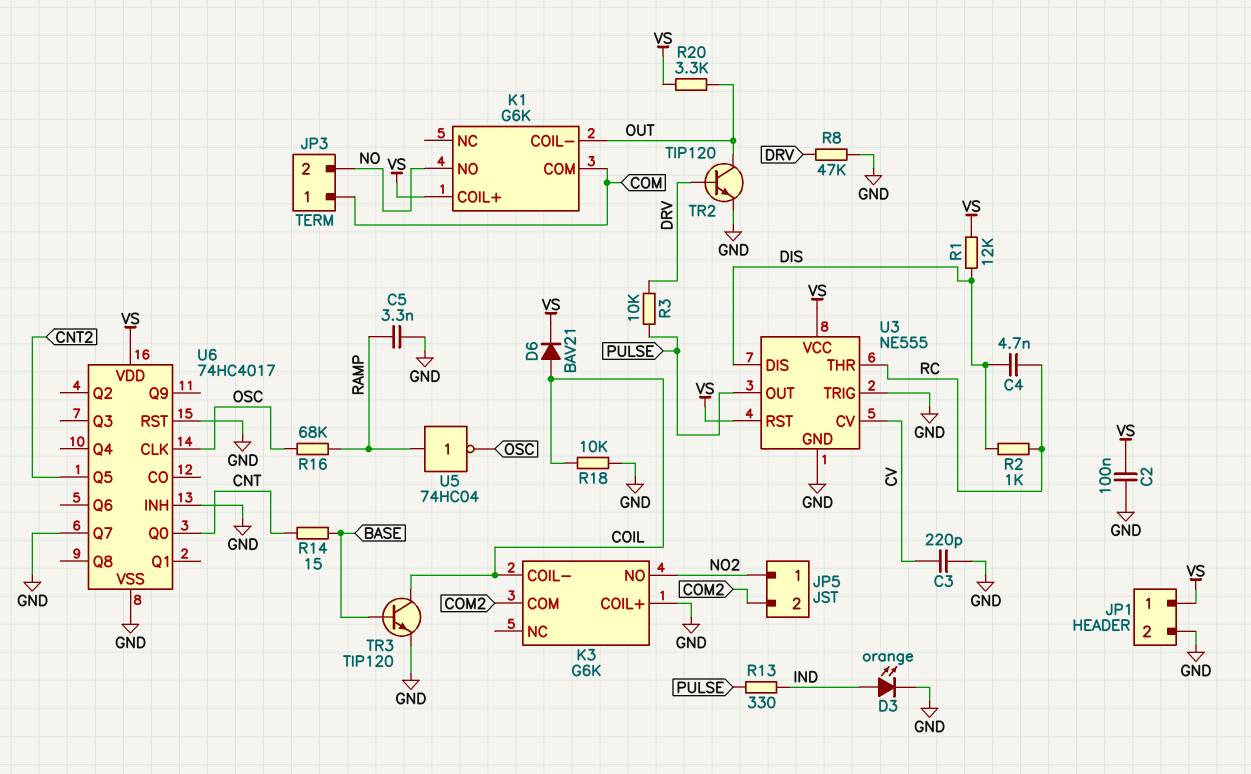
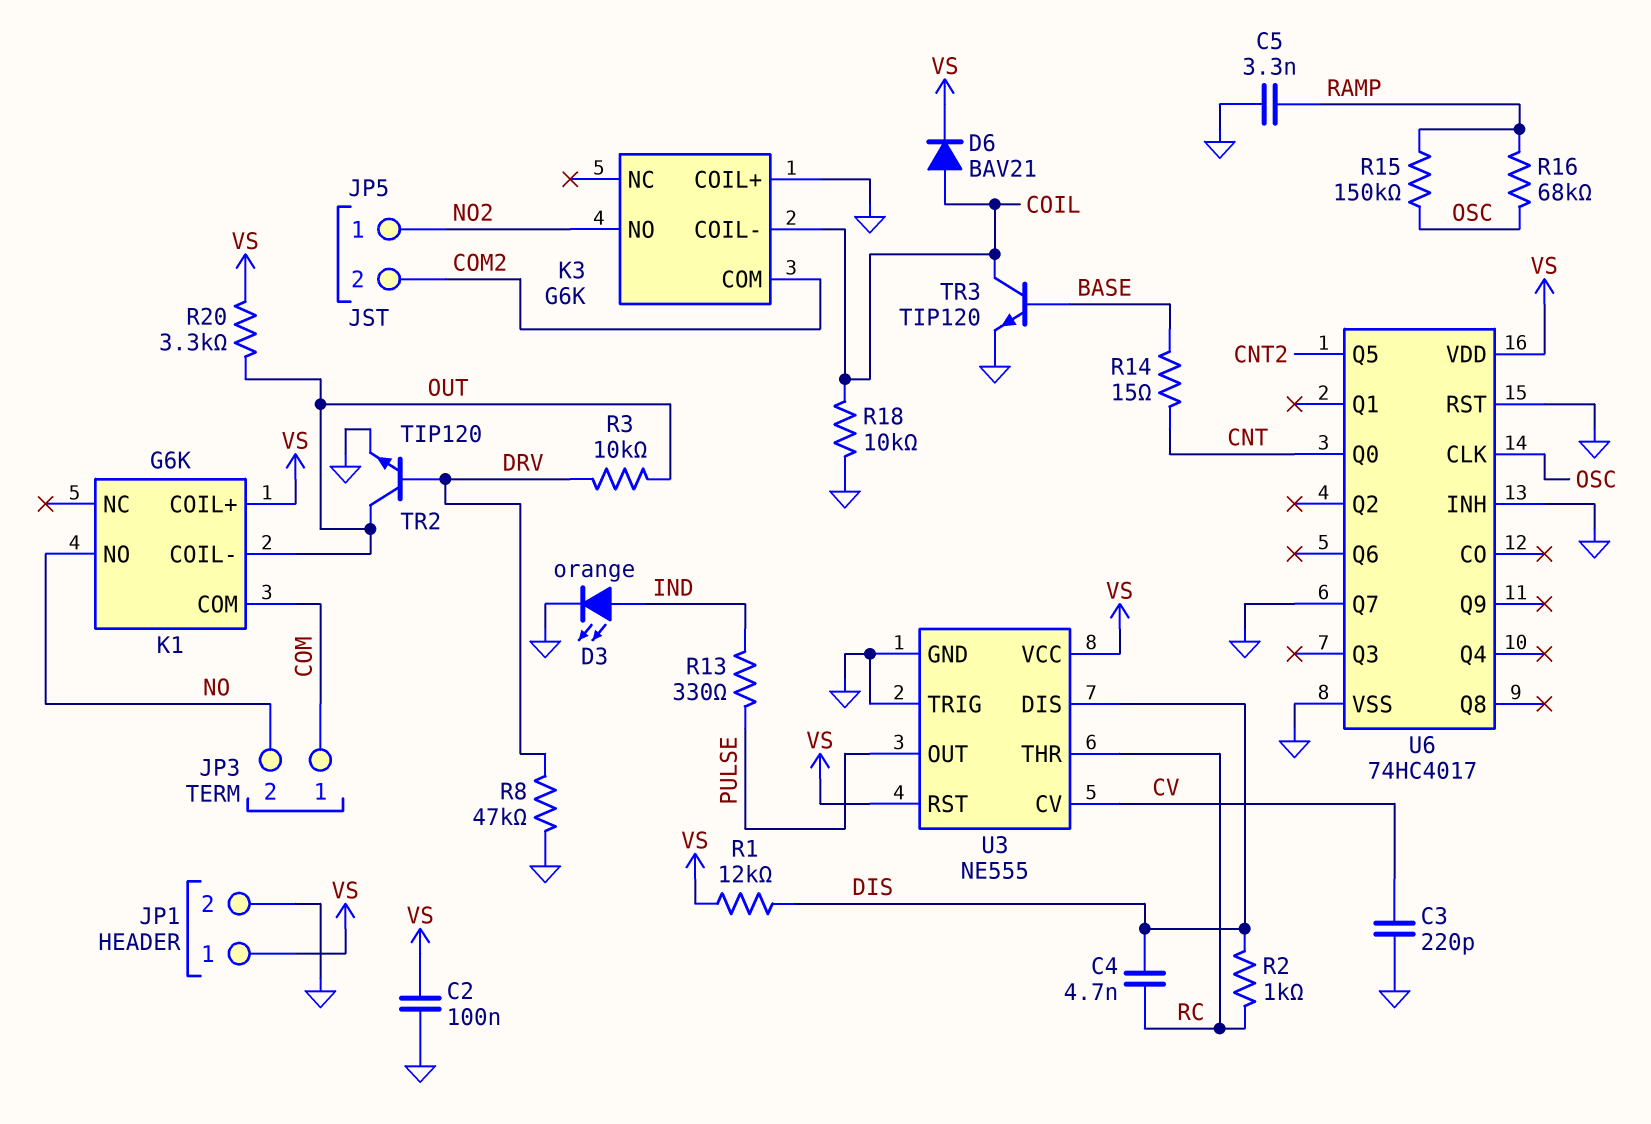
R3: 10k (DRV, PULSE) -> 10k (DRV, OUT)
R15: none -> 150k (OSC, RAMP)
U5: NOT 74HC04 (in RAMP, out OSC) -> none

